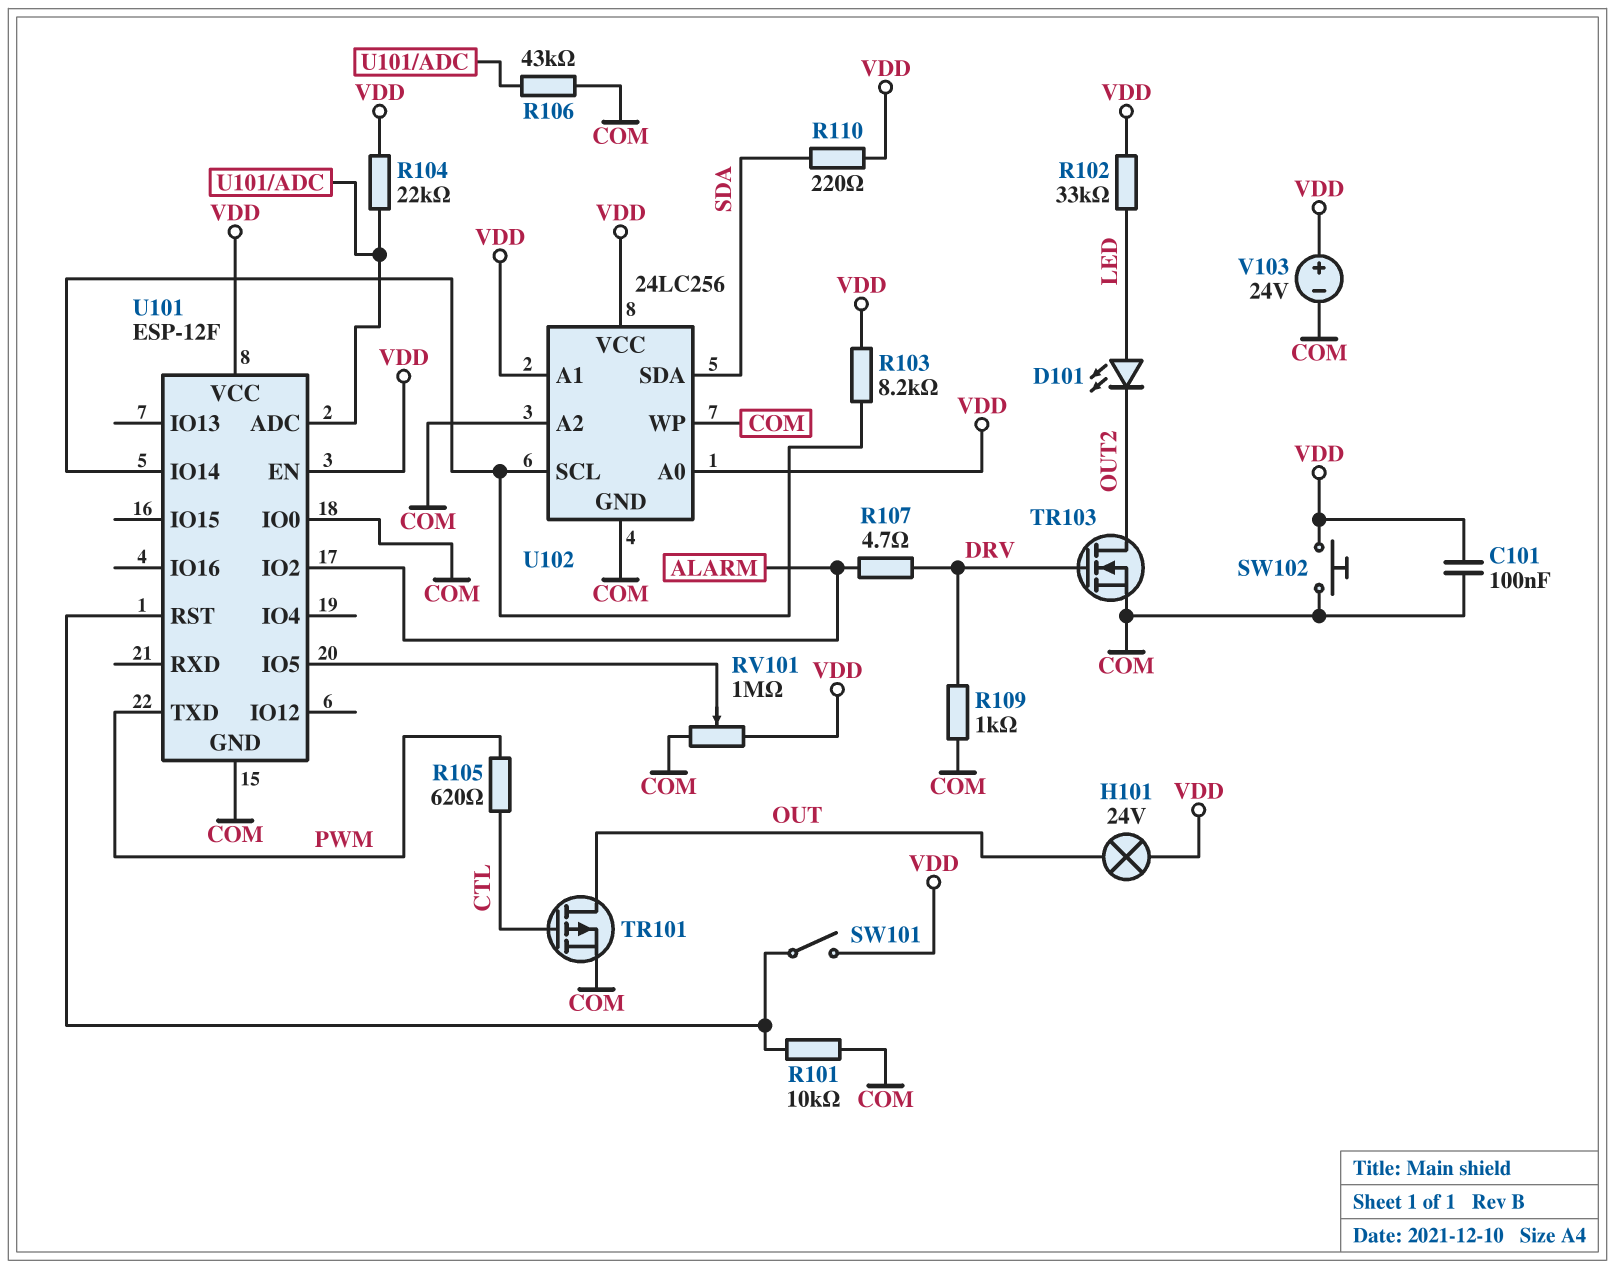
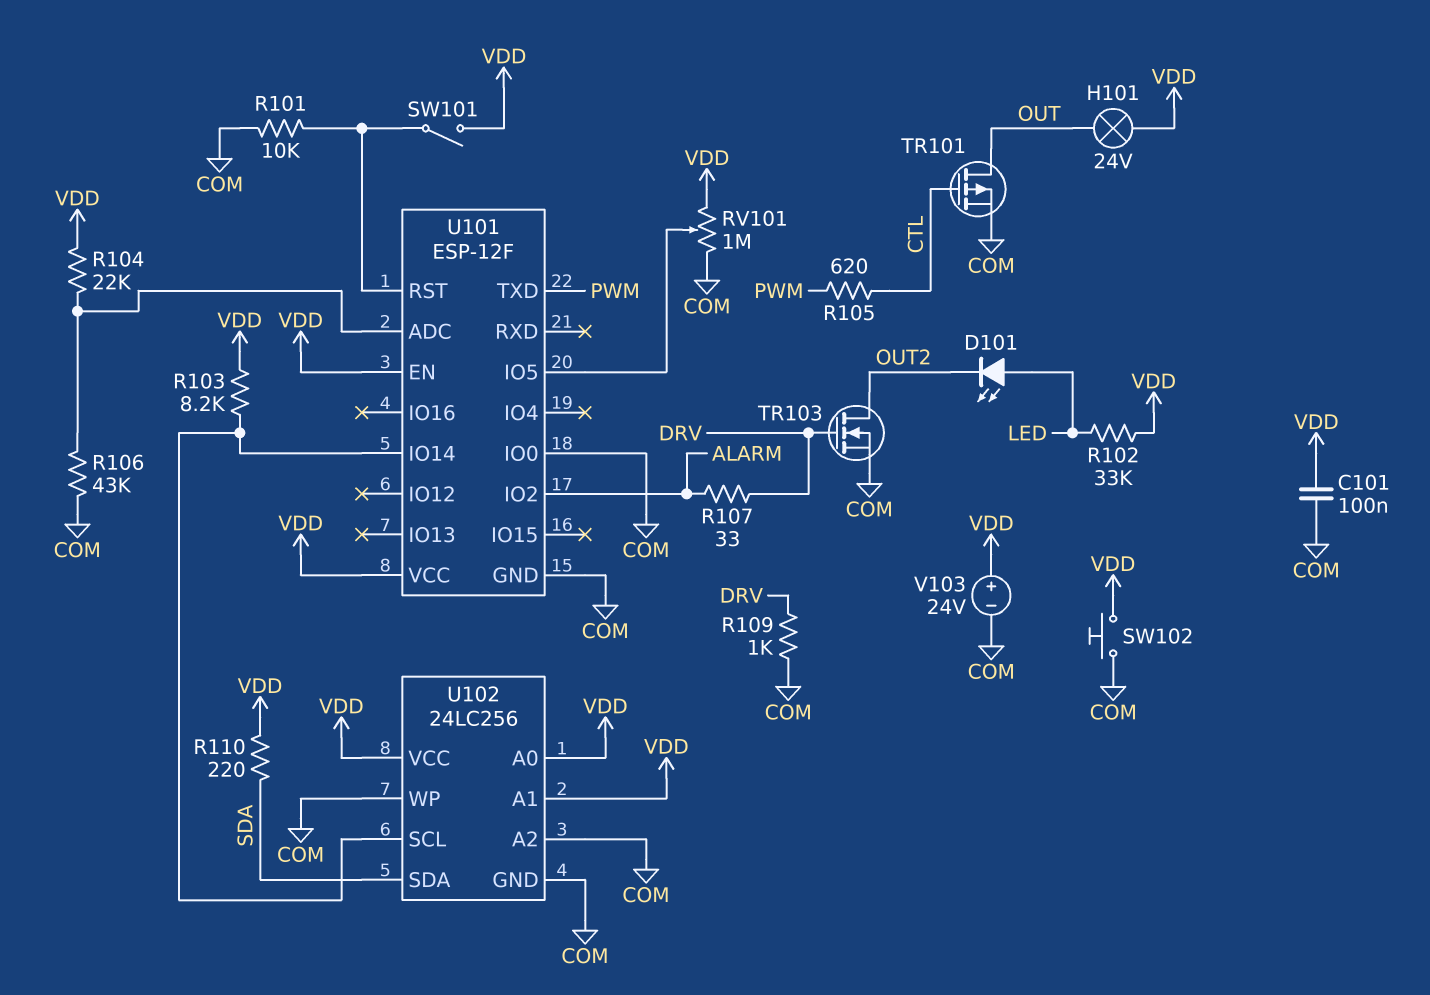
R107: 4.7 (ALARM, DRV) -> 33 (ALARM, DRV)

